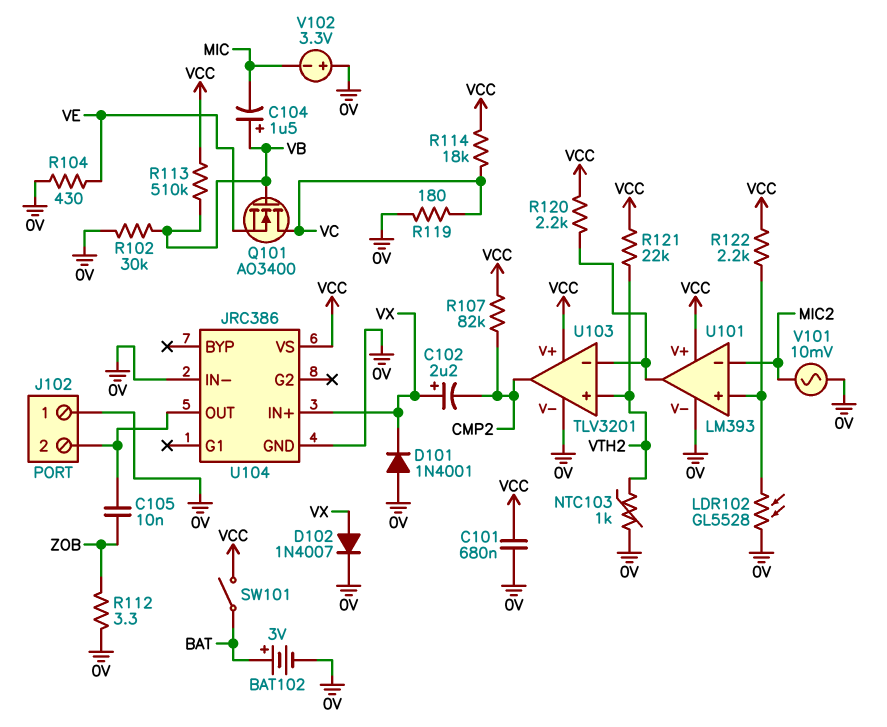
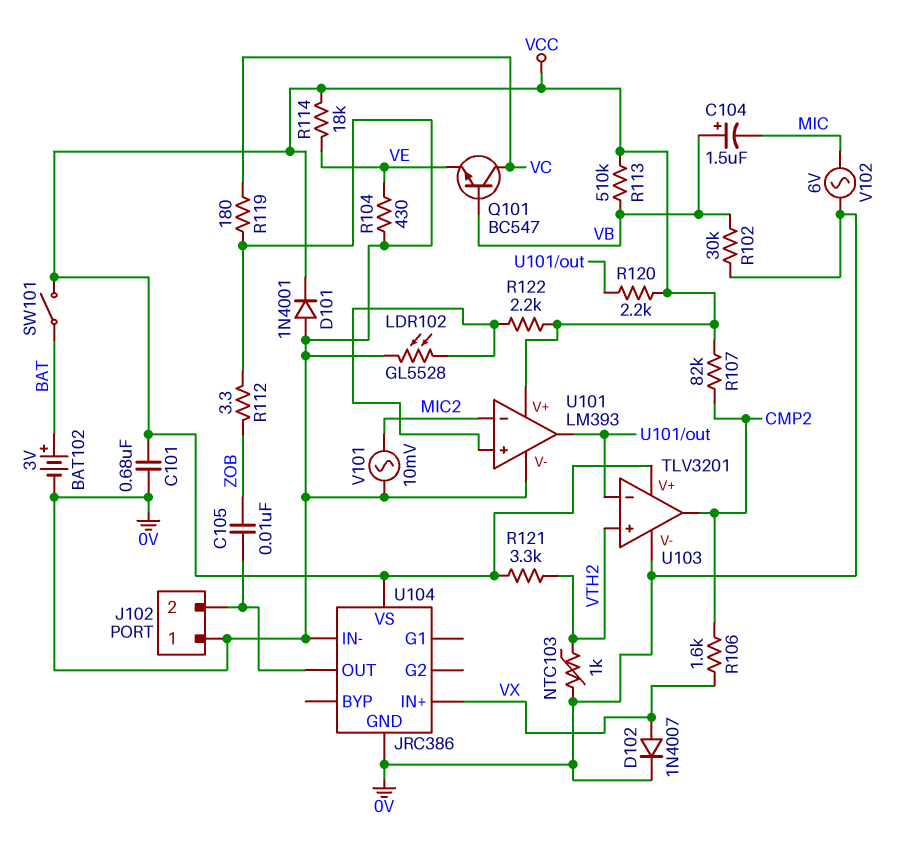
C102: 2.2uF (plus VX, minus CMP2) -> none
D101: diode 1N4001 (A 0V, K VX) -> diode 1N4001 (A 0V, K VCC)
Q101: NMOS AO3400 (G VB, D VC, S VE) -> NPN BC547 (B VB, C VC, E VE)
R106: none -> 1.6k (CMP2, VX)
R114: 18k (VC, VCC) -> 18k (VCC, VE)
R121: 22k (VCC, VTH2) -> 3.3k (VCC, VTH2)
V102: 3.3V (plus 0V, minus MIC) -> AC 6V (0V, MIC)

